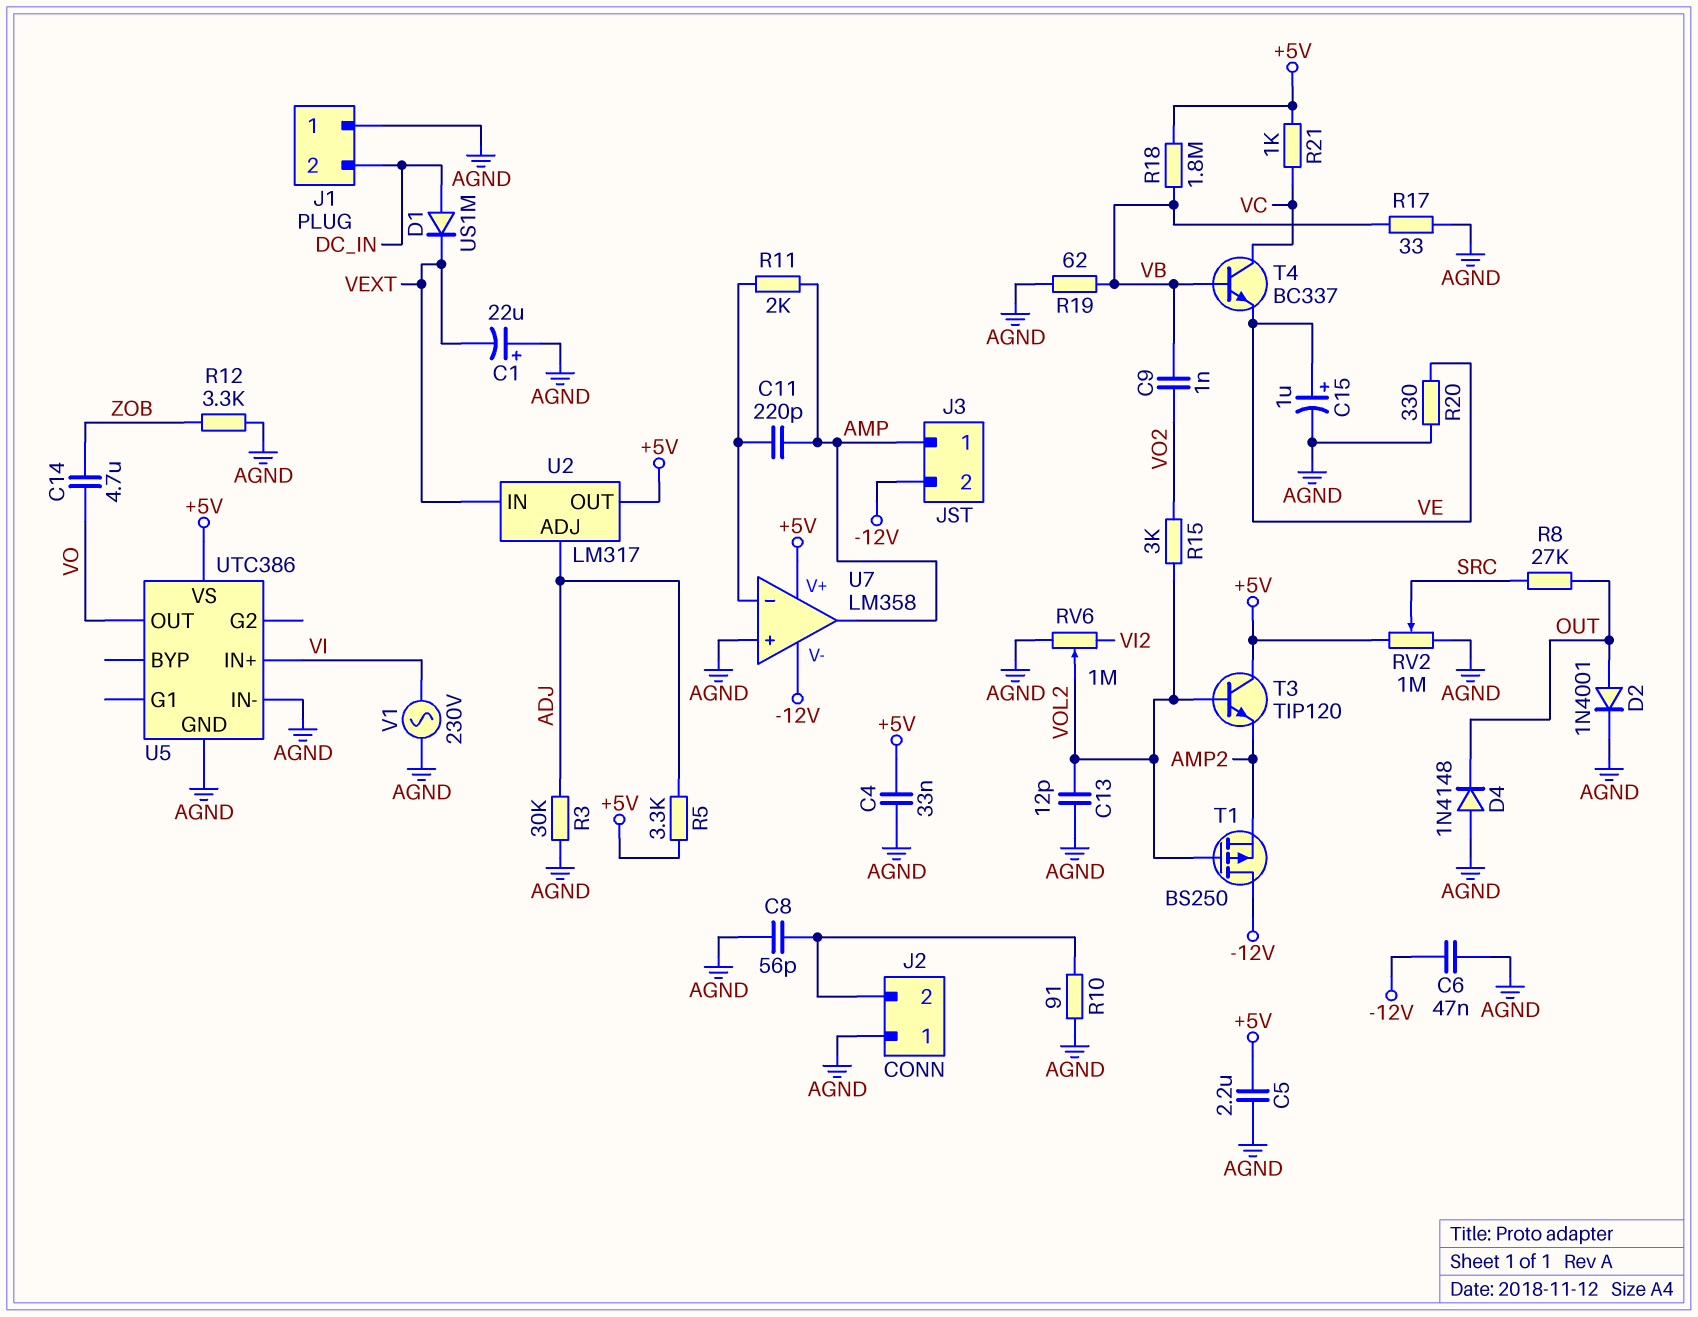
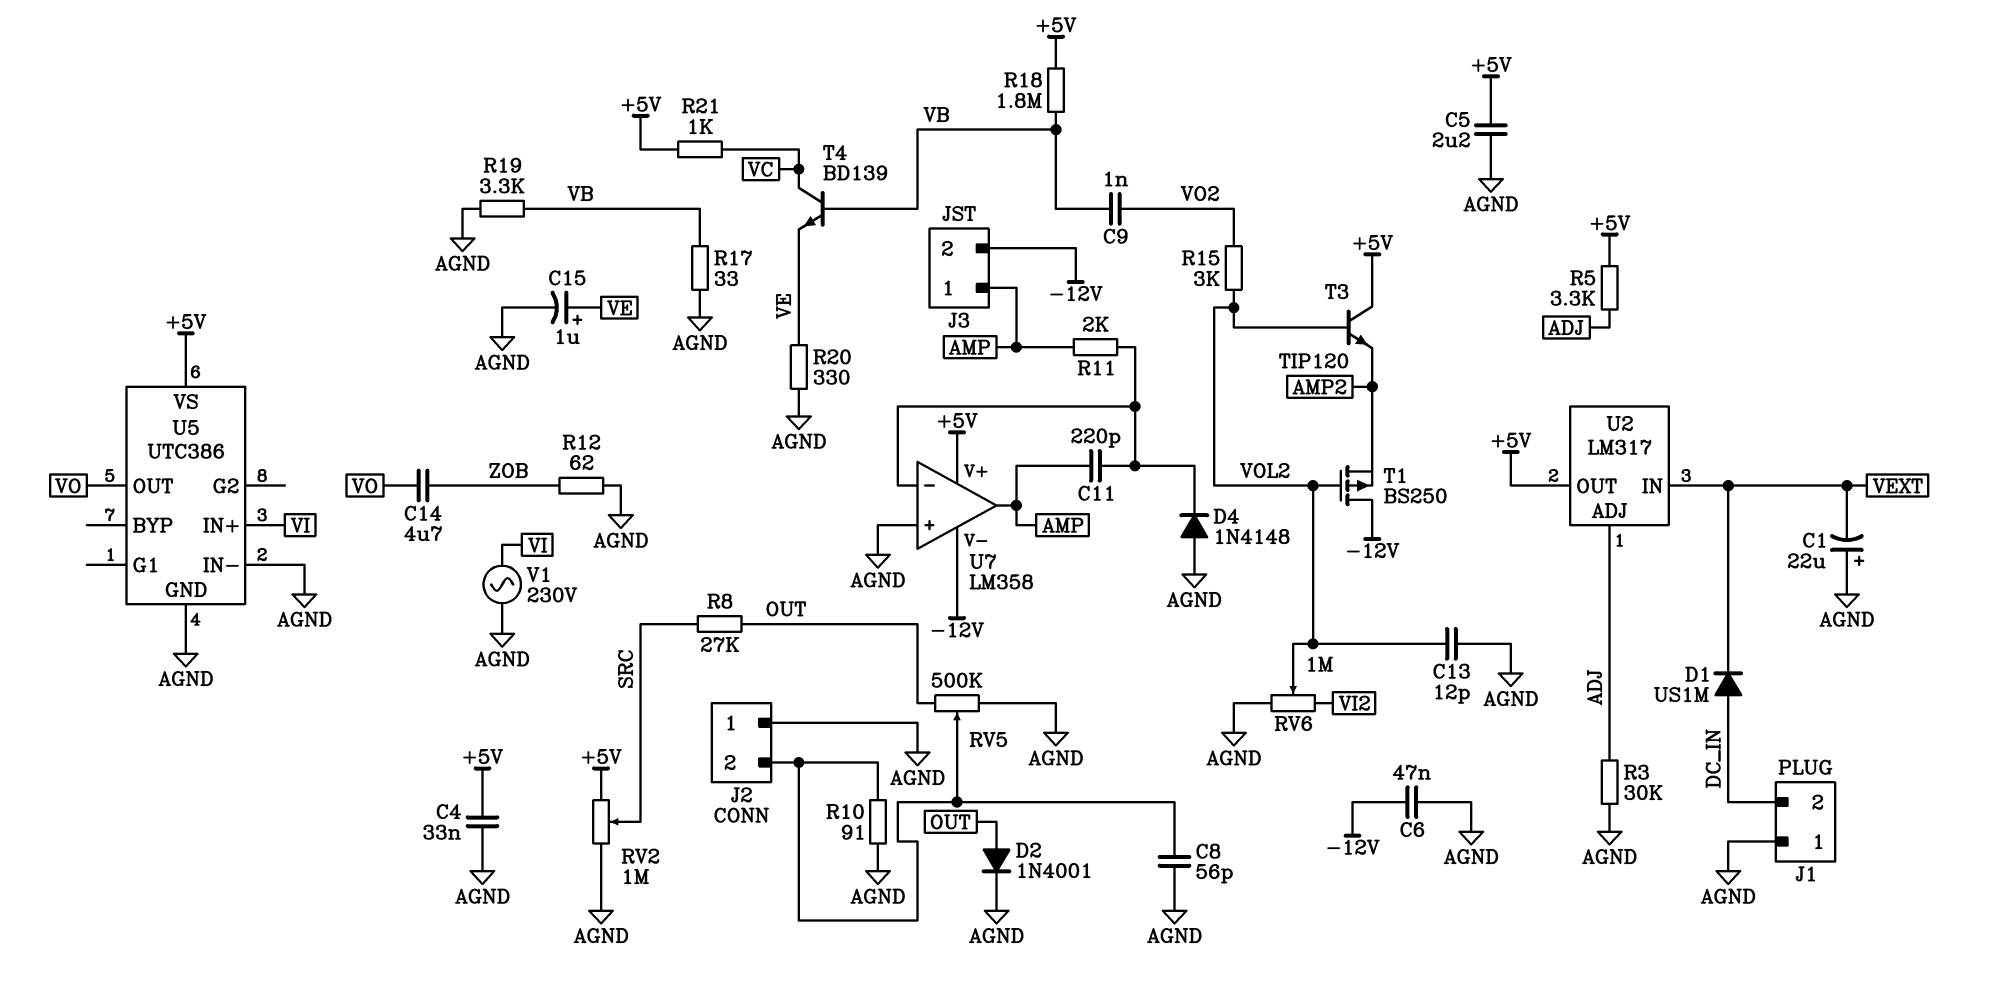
D4: diode 1N4148 (A AGND, K OUT) -> diode 1N4148 (A AGND, K U7/in-)
R12: 3.3k (AGND, ZOB) -> 62 (AGND, ZOB)
R19: 62 (AGND, VB) -> 3.3k (AGND, VB)
RV5: none -> 500k (AGND, OUT, wiper J2/2)
T4: NPN BC337 (B VB, C VC, E VE) -> NPN BD139 (B VB, C VC, E VE)

